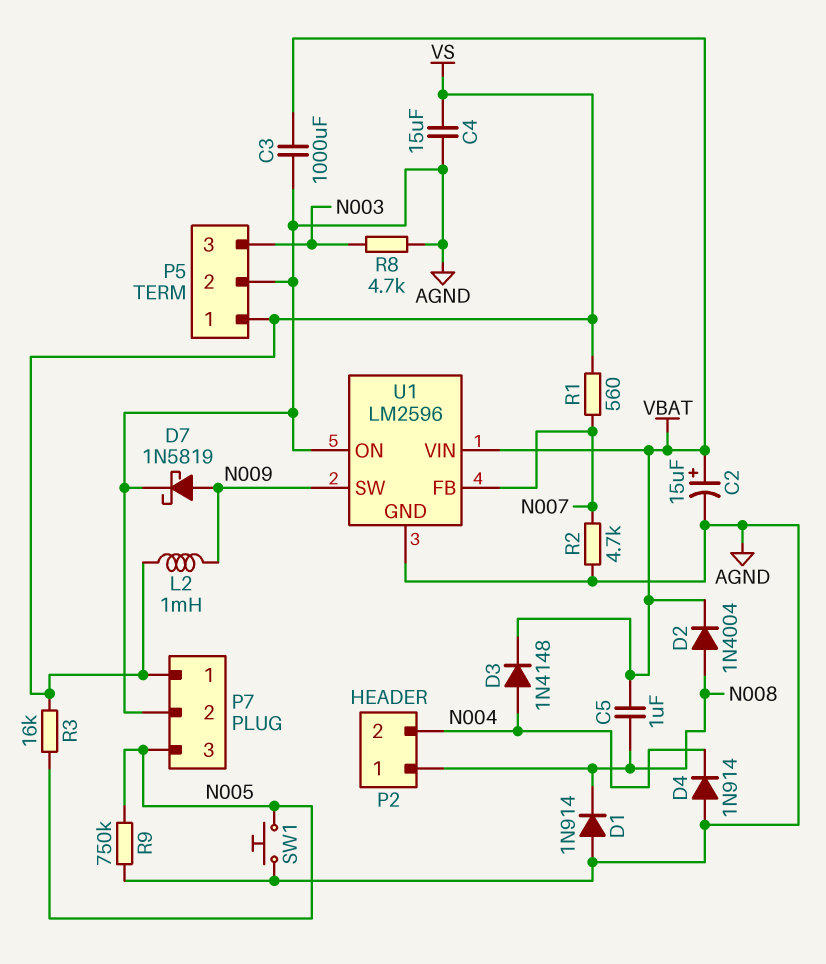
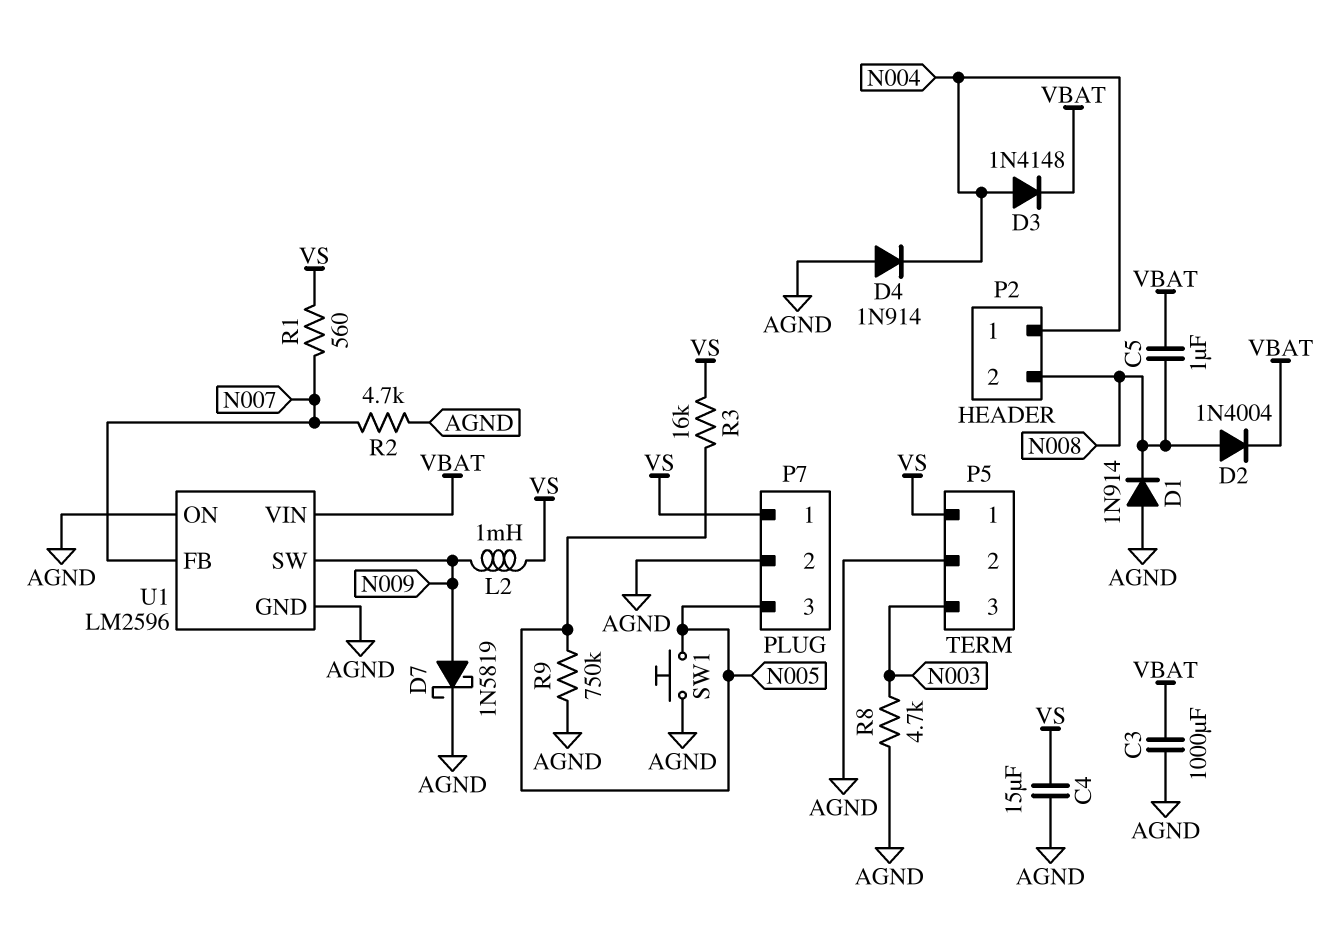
C2: 15uF (plus VBAT, minus AGND) -> none
P2 pin 1: N008 -> N004
P2 pin 2: N004 -> N008

